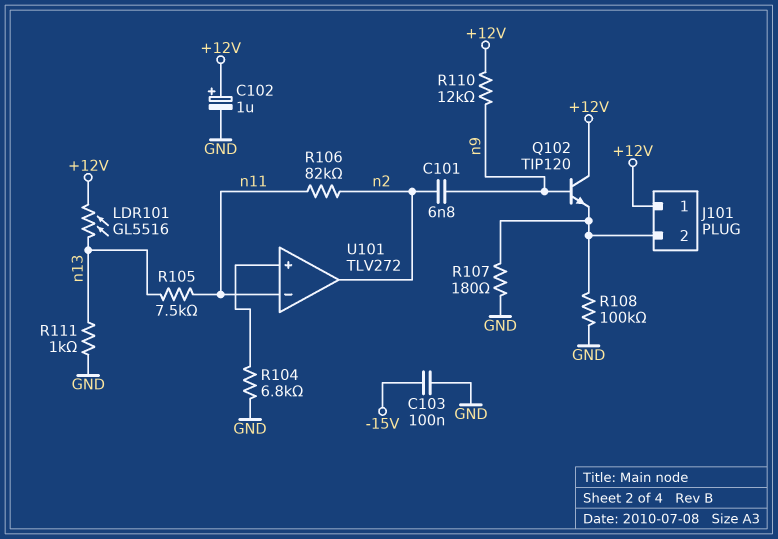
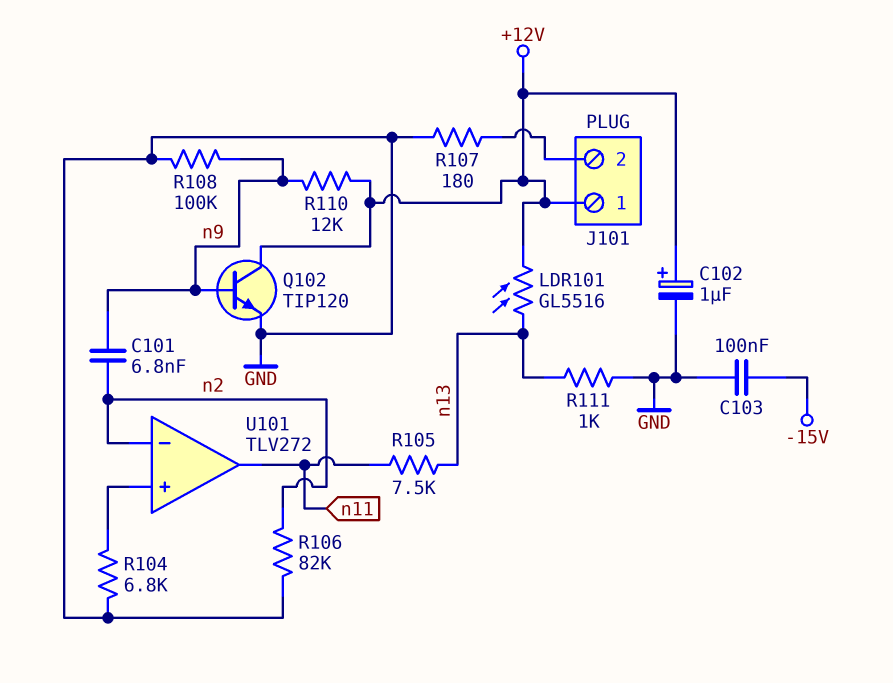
Q102: NPN TIP120 (B n9, C +12V, E J101/2) -> NPN TIP120 (B n9, C +12V, E GND)
R106: 82k (n2, n11) -> 82k (GND, n2)
R108: 100k (GND, J101/2) -> 100k (GND, n9)
U101 pin in-: n11 -> n2
U101 pin out: n2 -> n11

